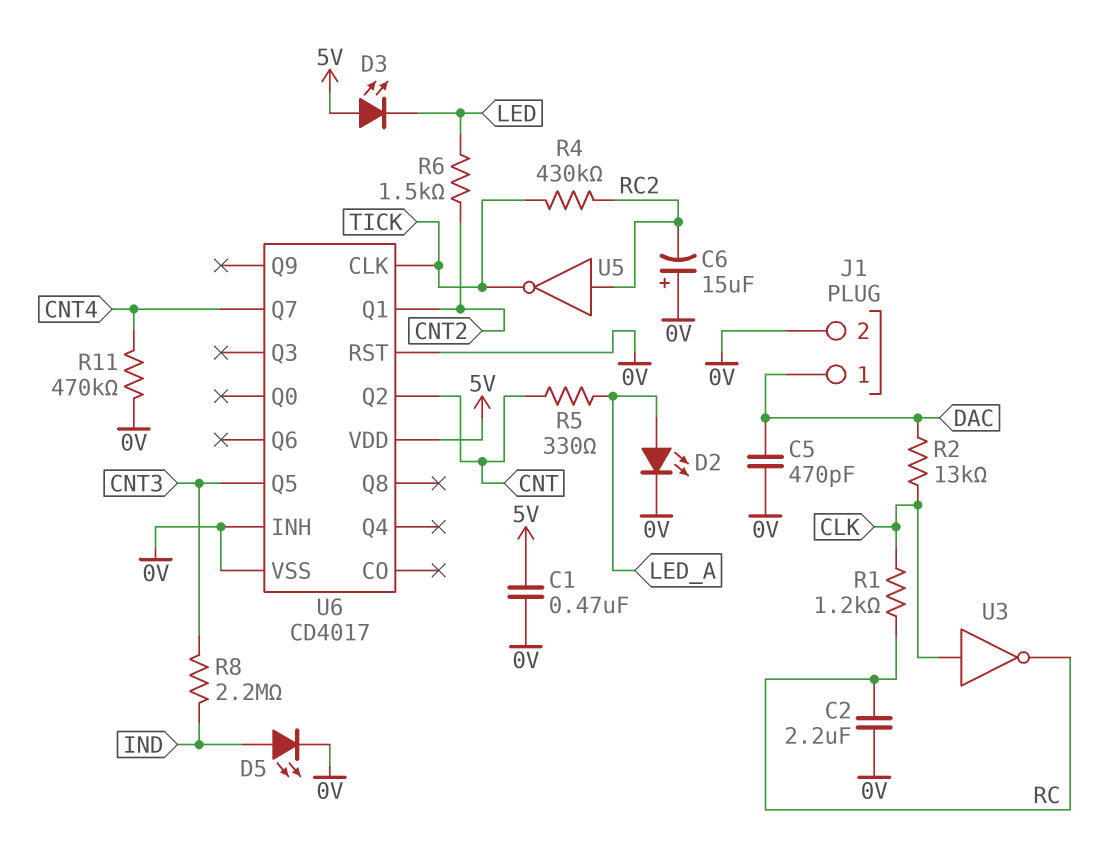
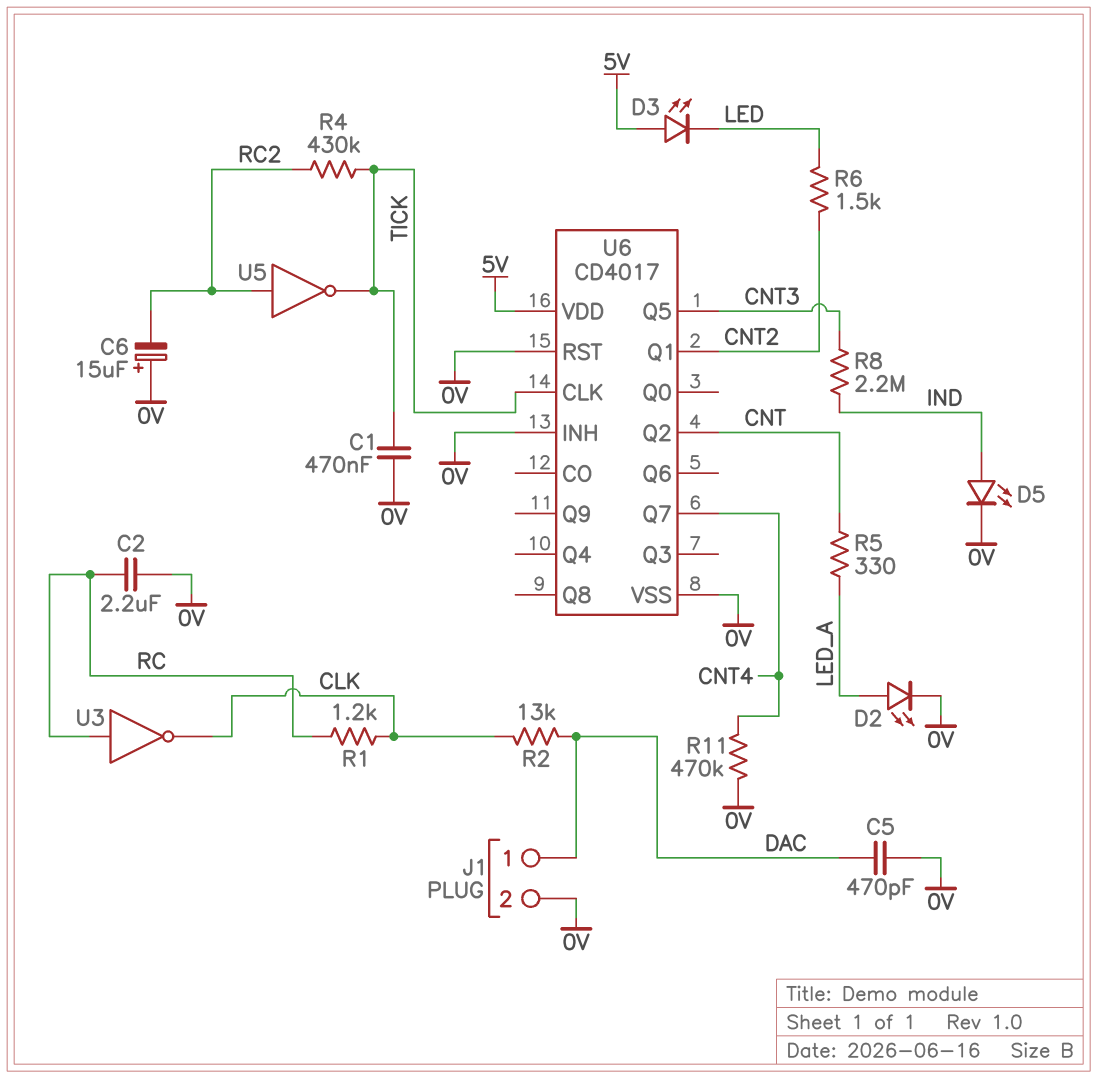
C1: 470nF (0V, 5V) -> 470nF (0V, TICK)
U3: NOT (in CLK, out RC) -> NOT (in RC, out CLK)

